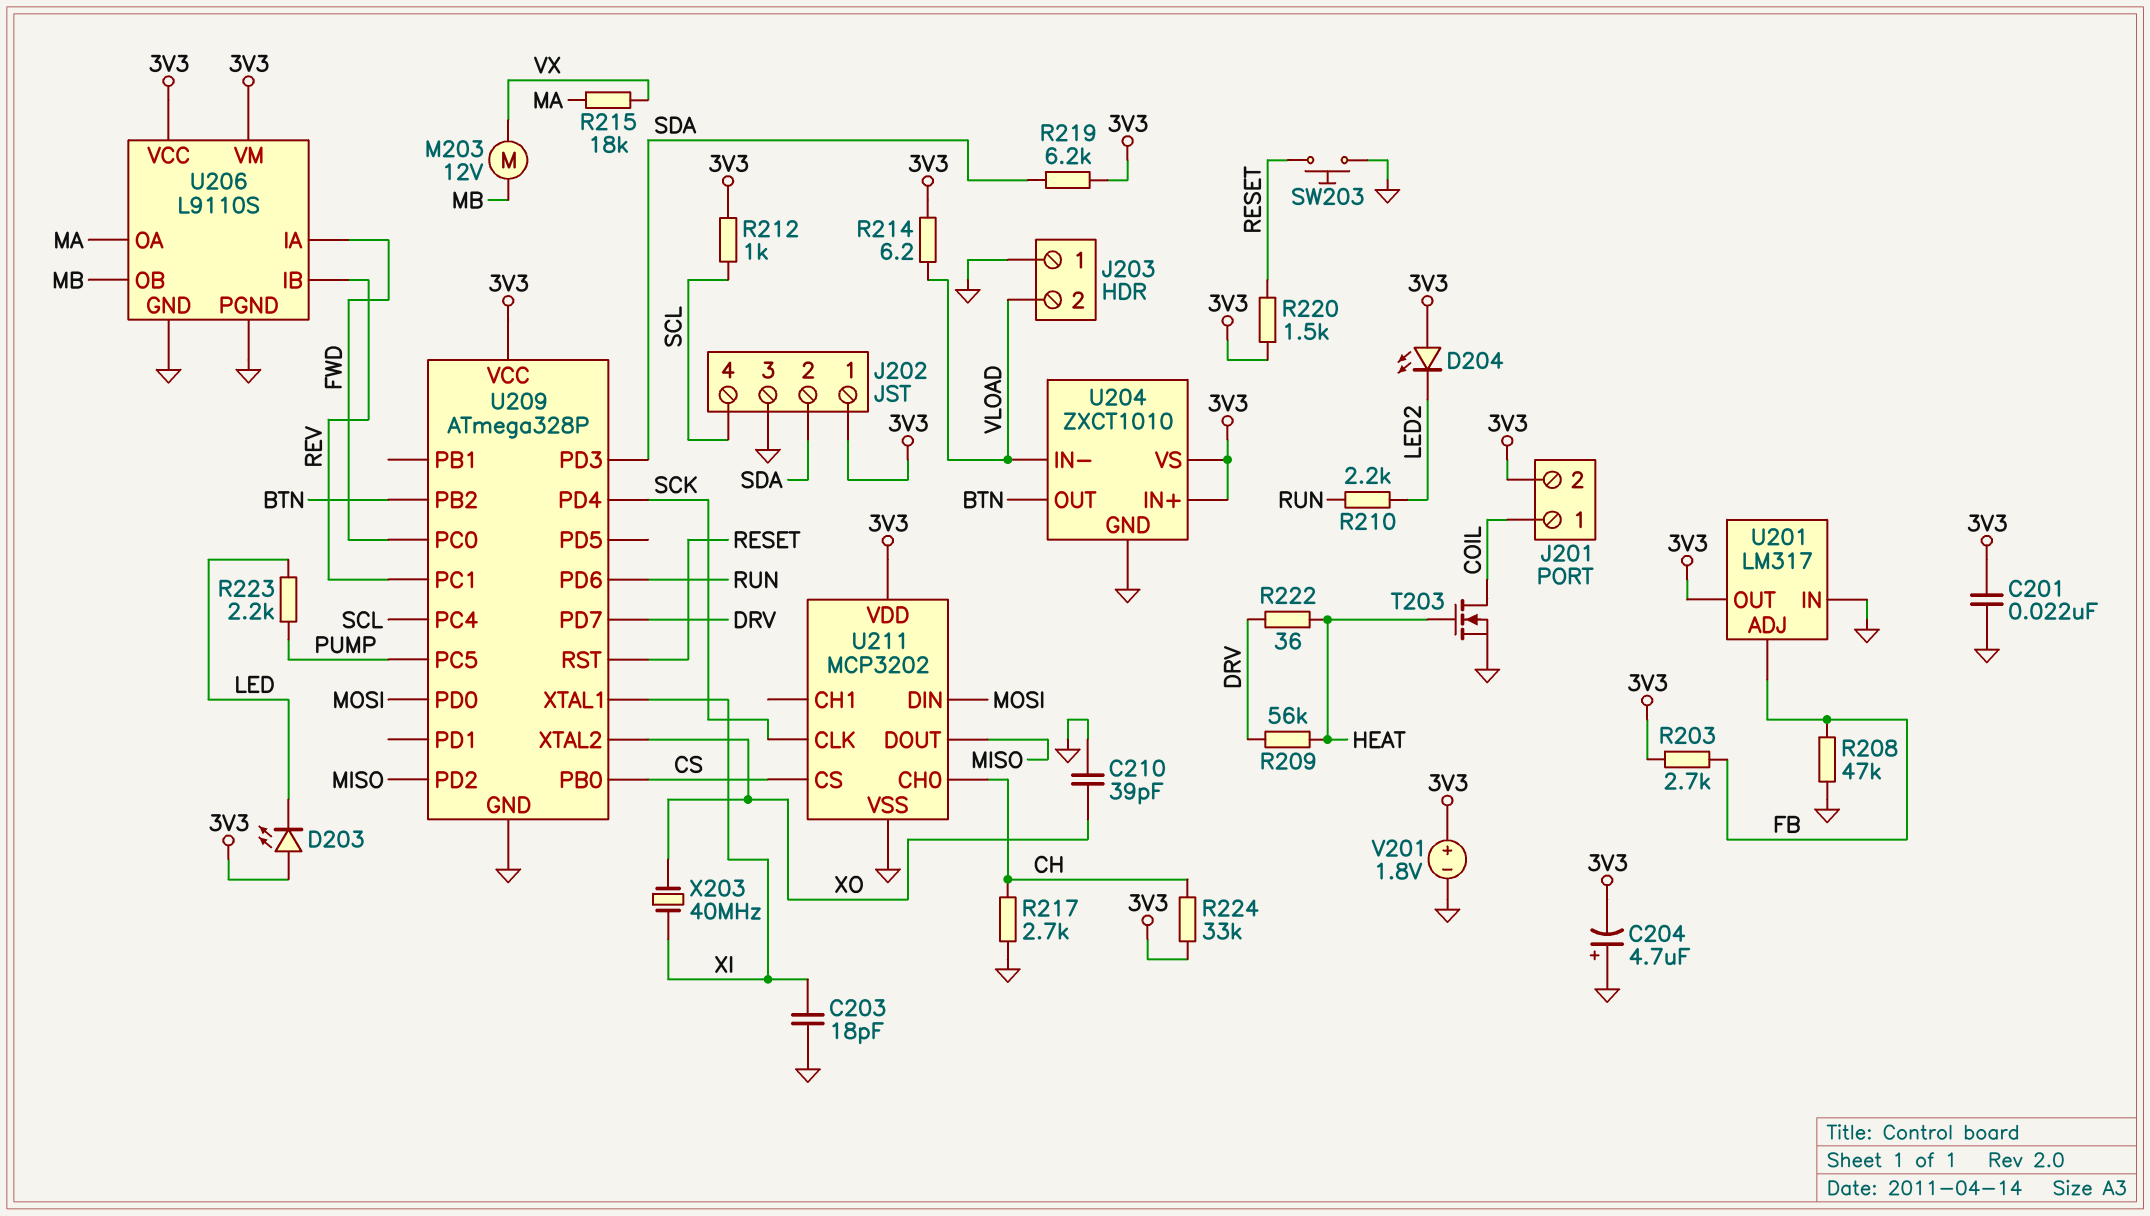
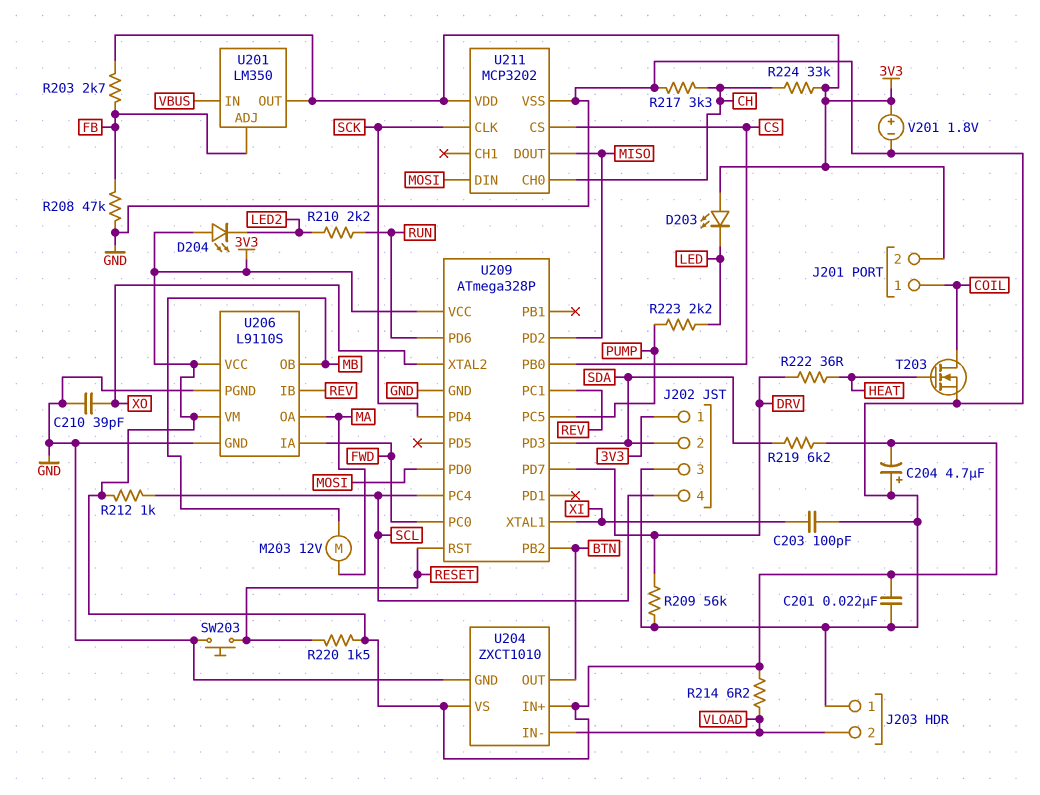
C203: 18pF (GND, XI) -> 100pF (GND, XI)
M203: motor 12V (MB, VX) -> motor 12V (MA, MB)
R209: 56k (DRV, HEAT) -> 56k (DRV, GND)
R215: 18k (MA, VX) -> none
R217: 2.7k (CH, GND) -> 3.3k (CH, GND)
U201: LM317 -> LM350
U201 pin IN: GND -> VBUS
X203: 40MHz (XI, XO) -> none

